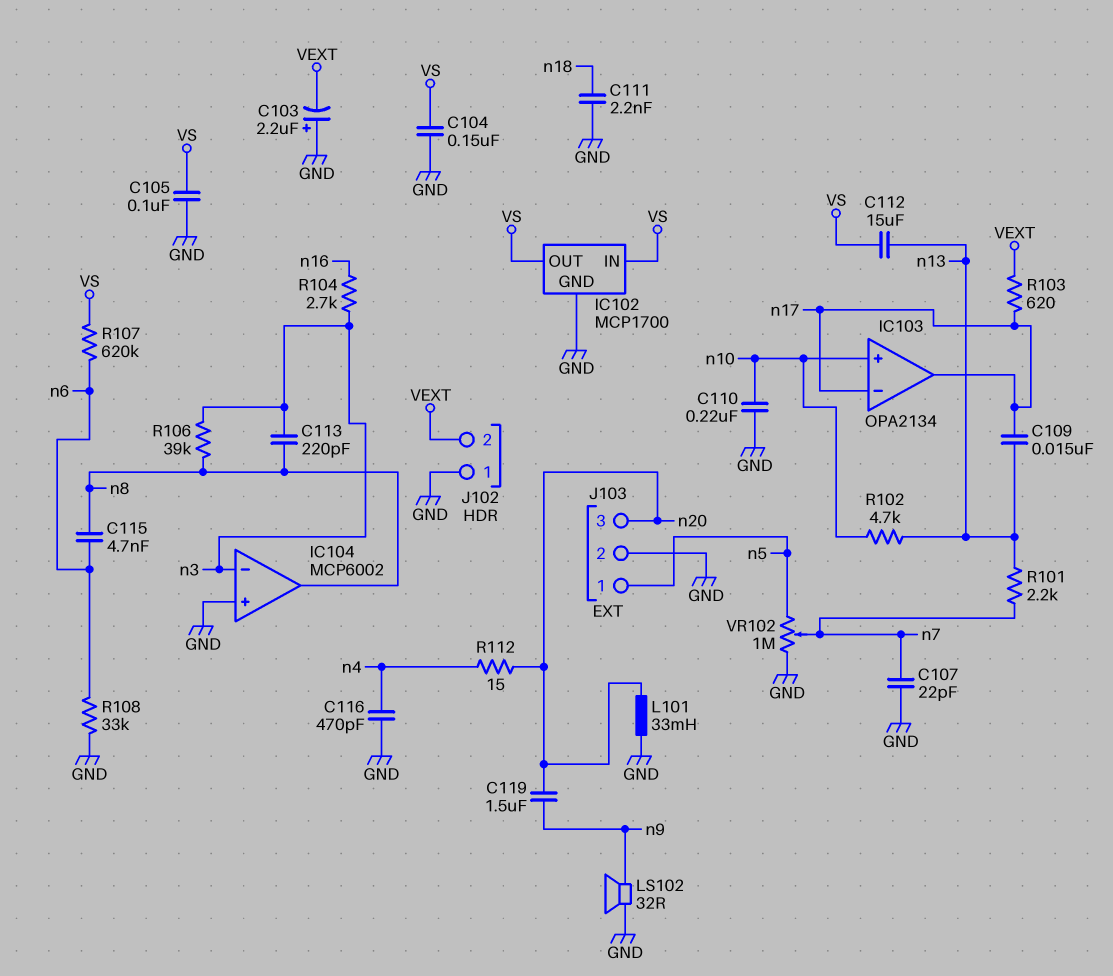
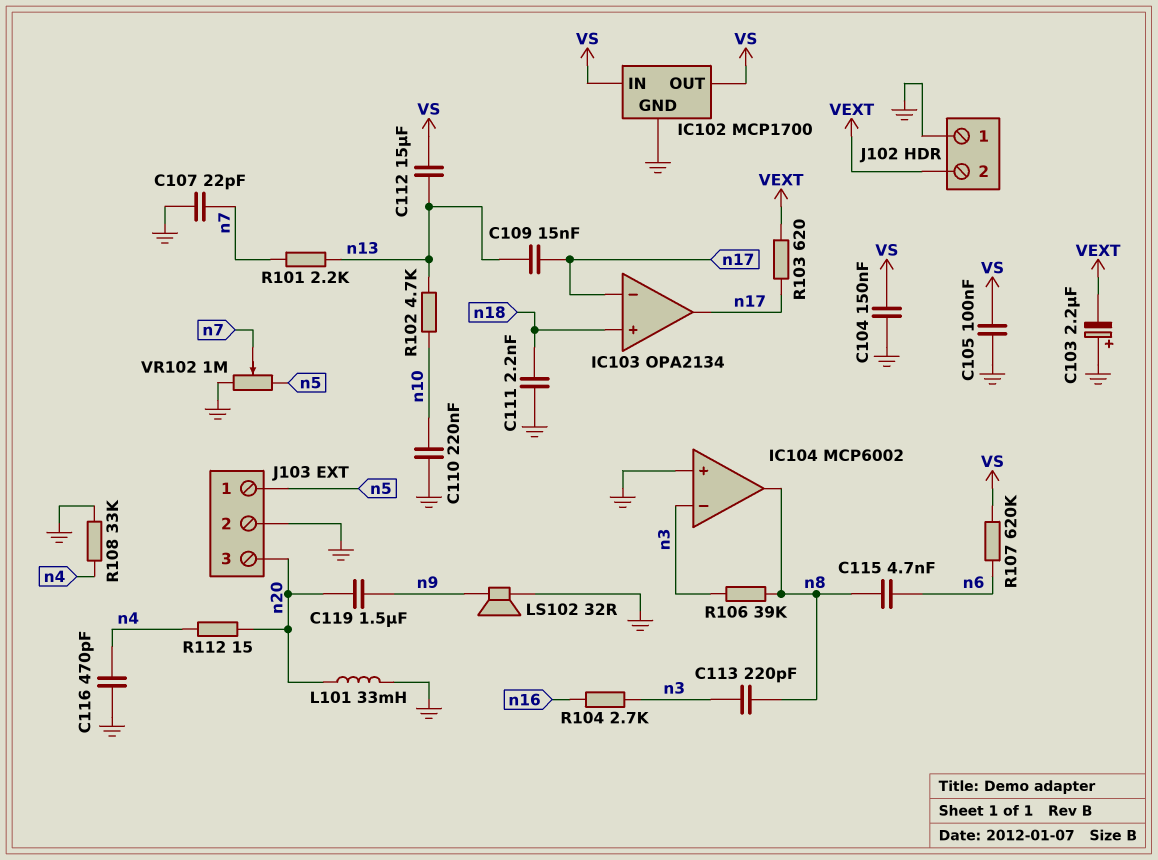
IC103 pin in+: n10 -> n18
R108: 33k (GND, n6) -> 33k (GND, n4)

